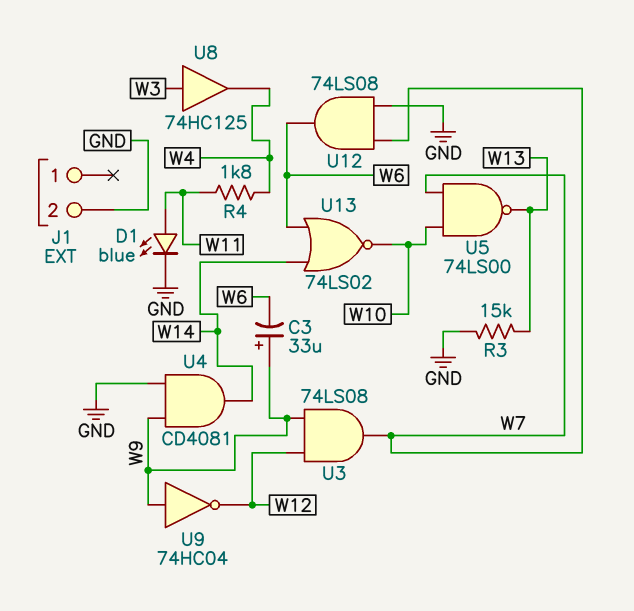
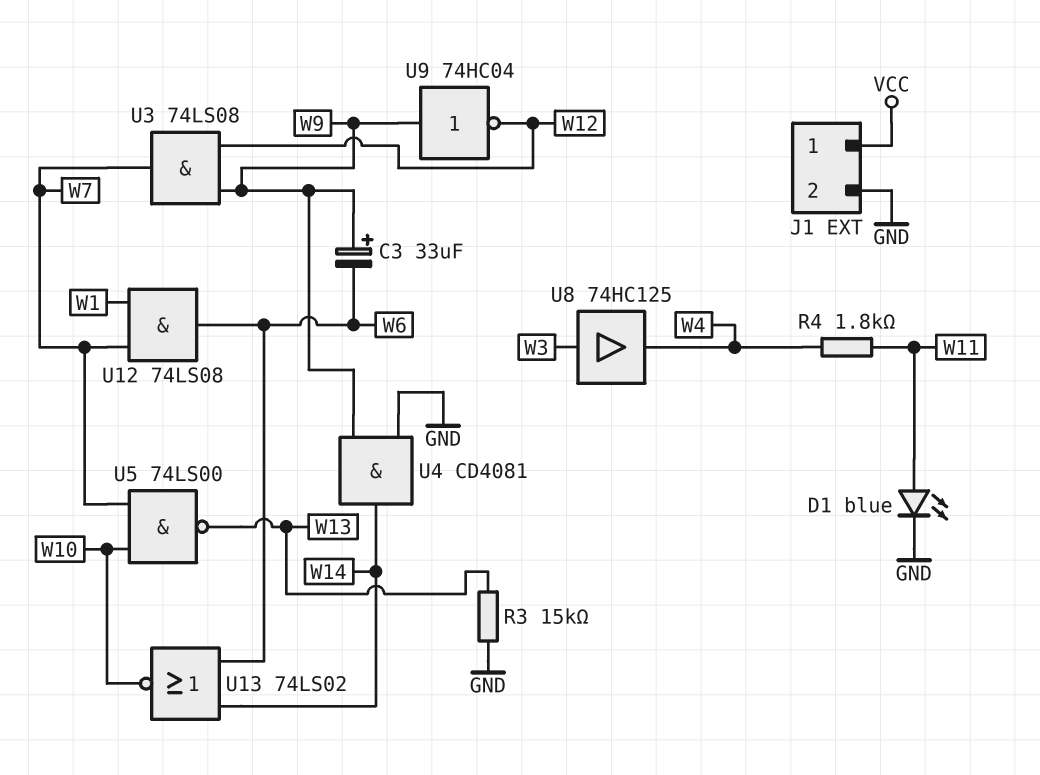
J1 pin 1: none -> VCC
U12: AND 74LS08 (in GND, in W7, out W6) -> AND 74LS08 (in W1, in W7, out W6)

